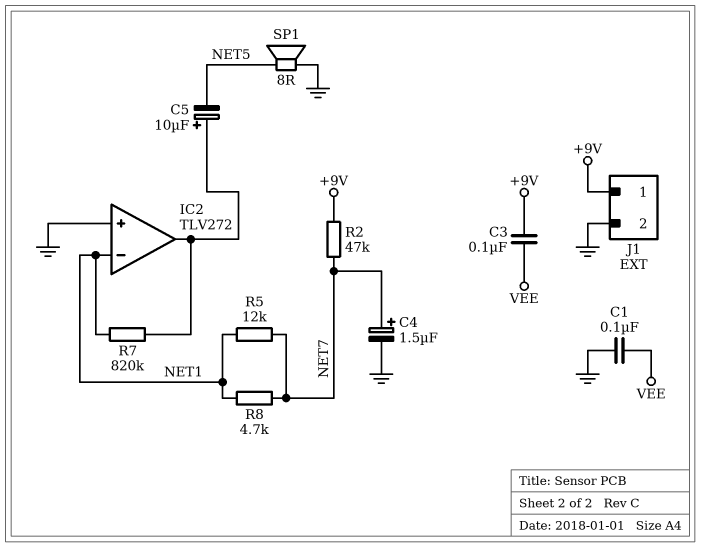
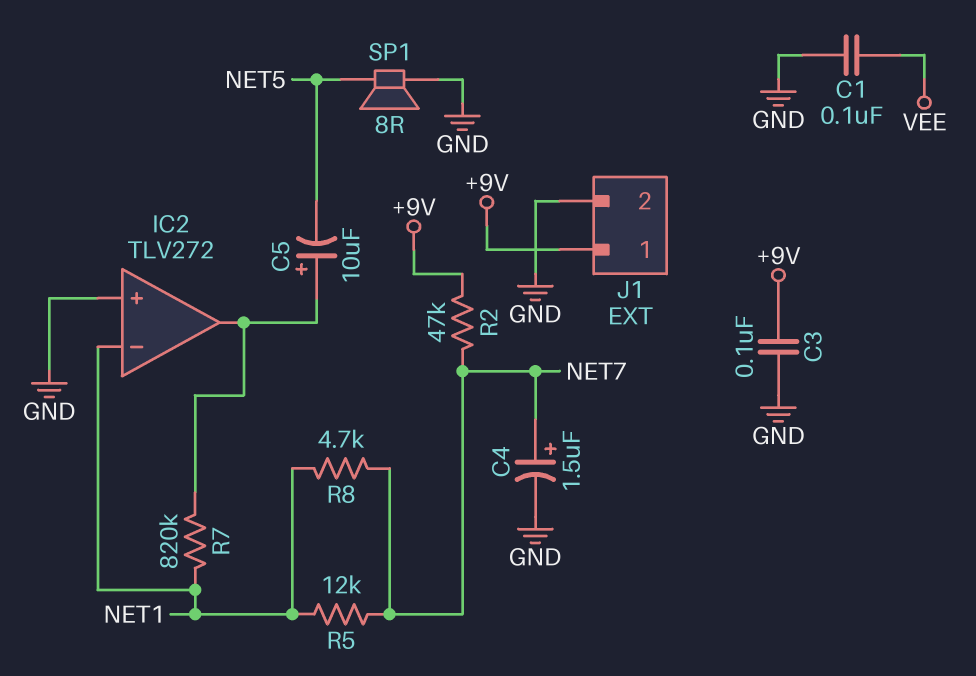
C3: 100nF (+9V, VEE) -> 100nF (+9V, GND)

